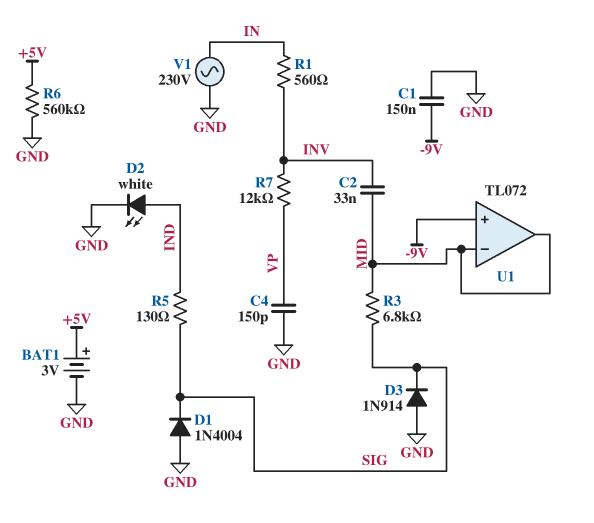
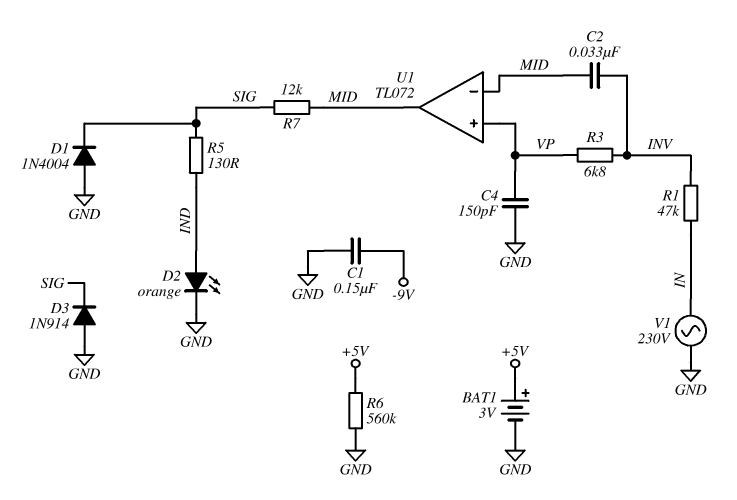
D2: LED white (A IND, K GND) -> LED orange (A IND, K GND)
R1: 560 (IN, INV) -> 47k (IN, INV)
R3: 6.8k (MID, SIG) -> 6.8k (INV, VP)
R7: 12k (INV, VP) -> 12k (MID, SIG)
U1 pin in+: -9V -> VP

